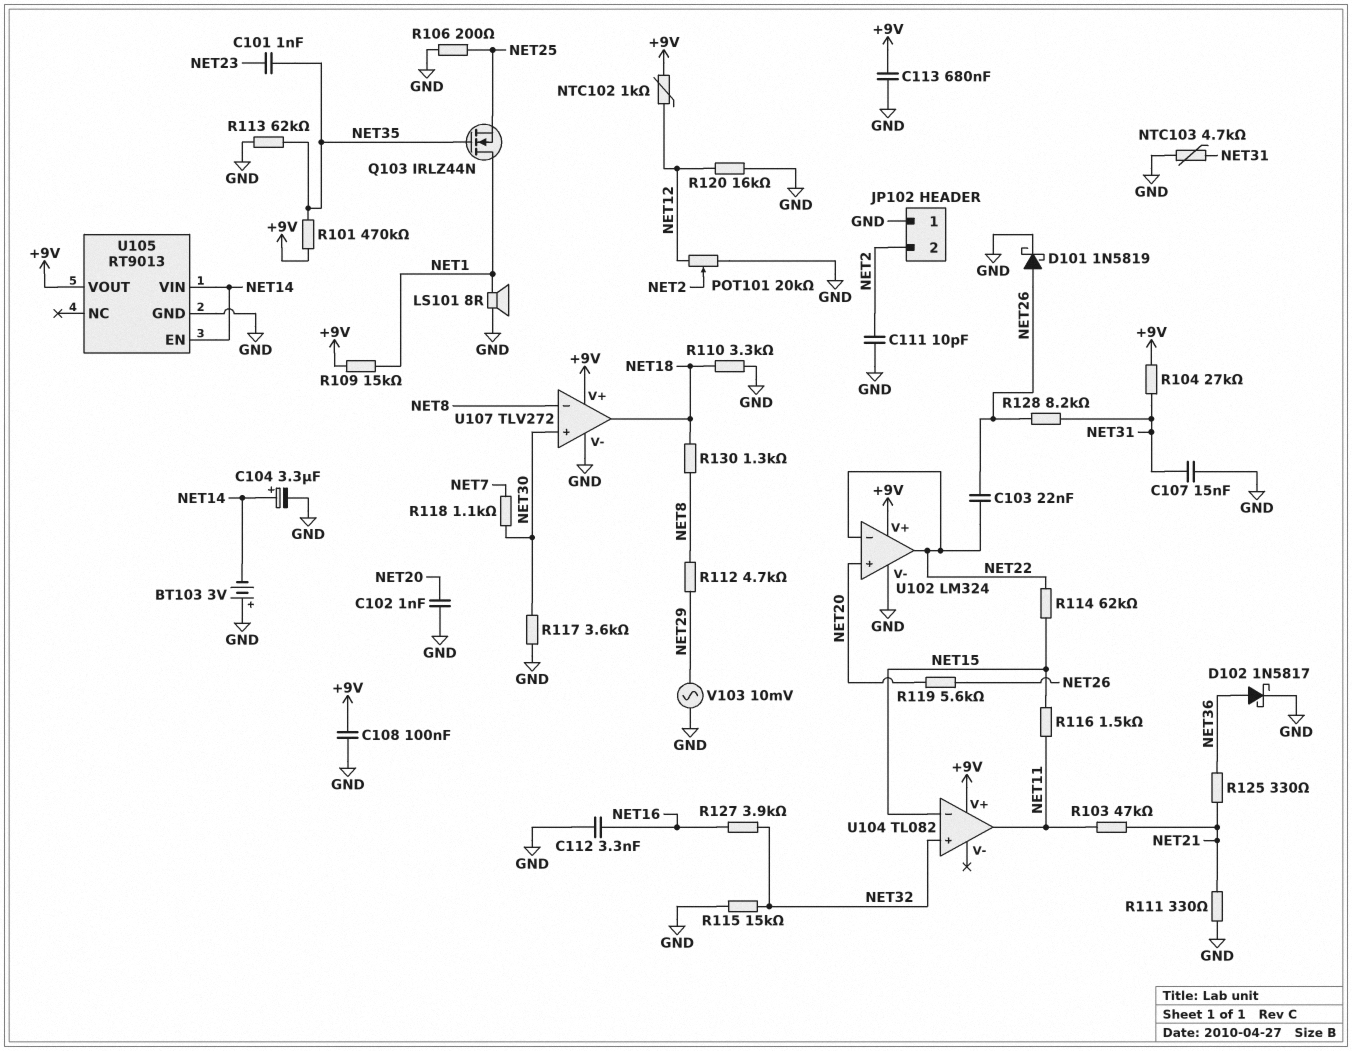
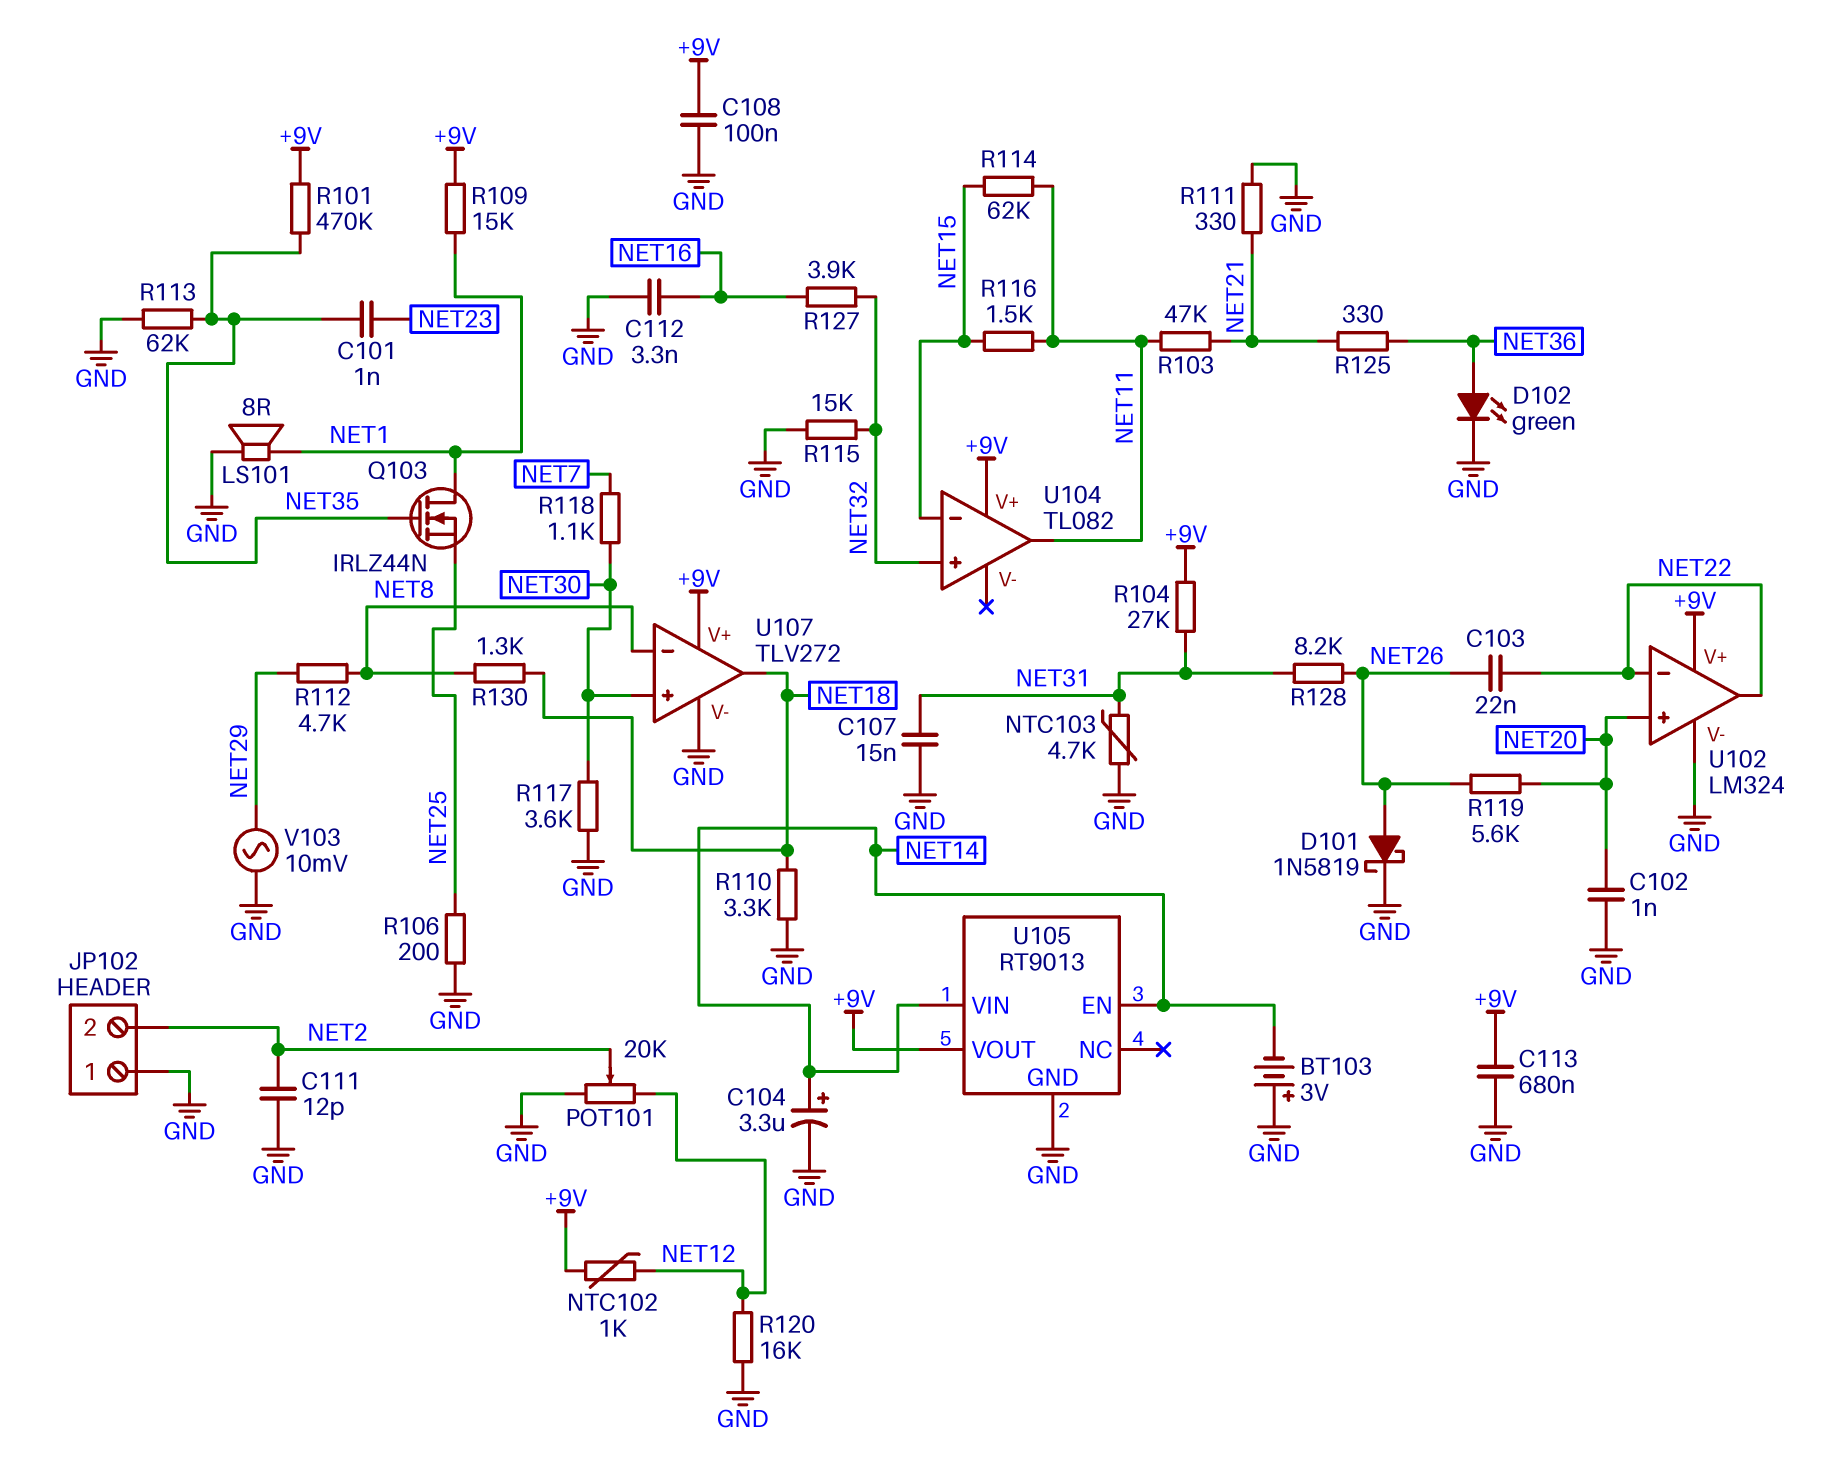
C111: 10pF (GND, NET2) -> 12pF (GND, NET2)
D102: schottky 1N5817 (A NET36, K GND) -> LED green (A NET36, K GND)
R114: 62k (NET15, NET22) -> 62k (NET11, NET15)

